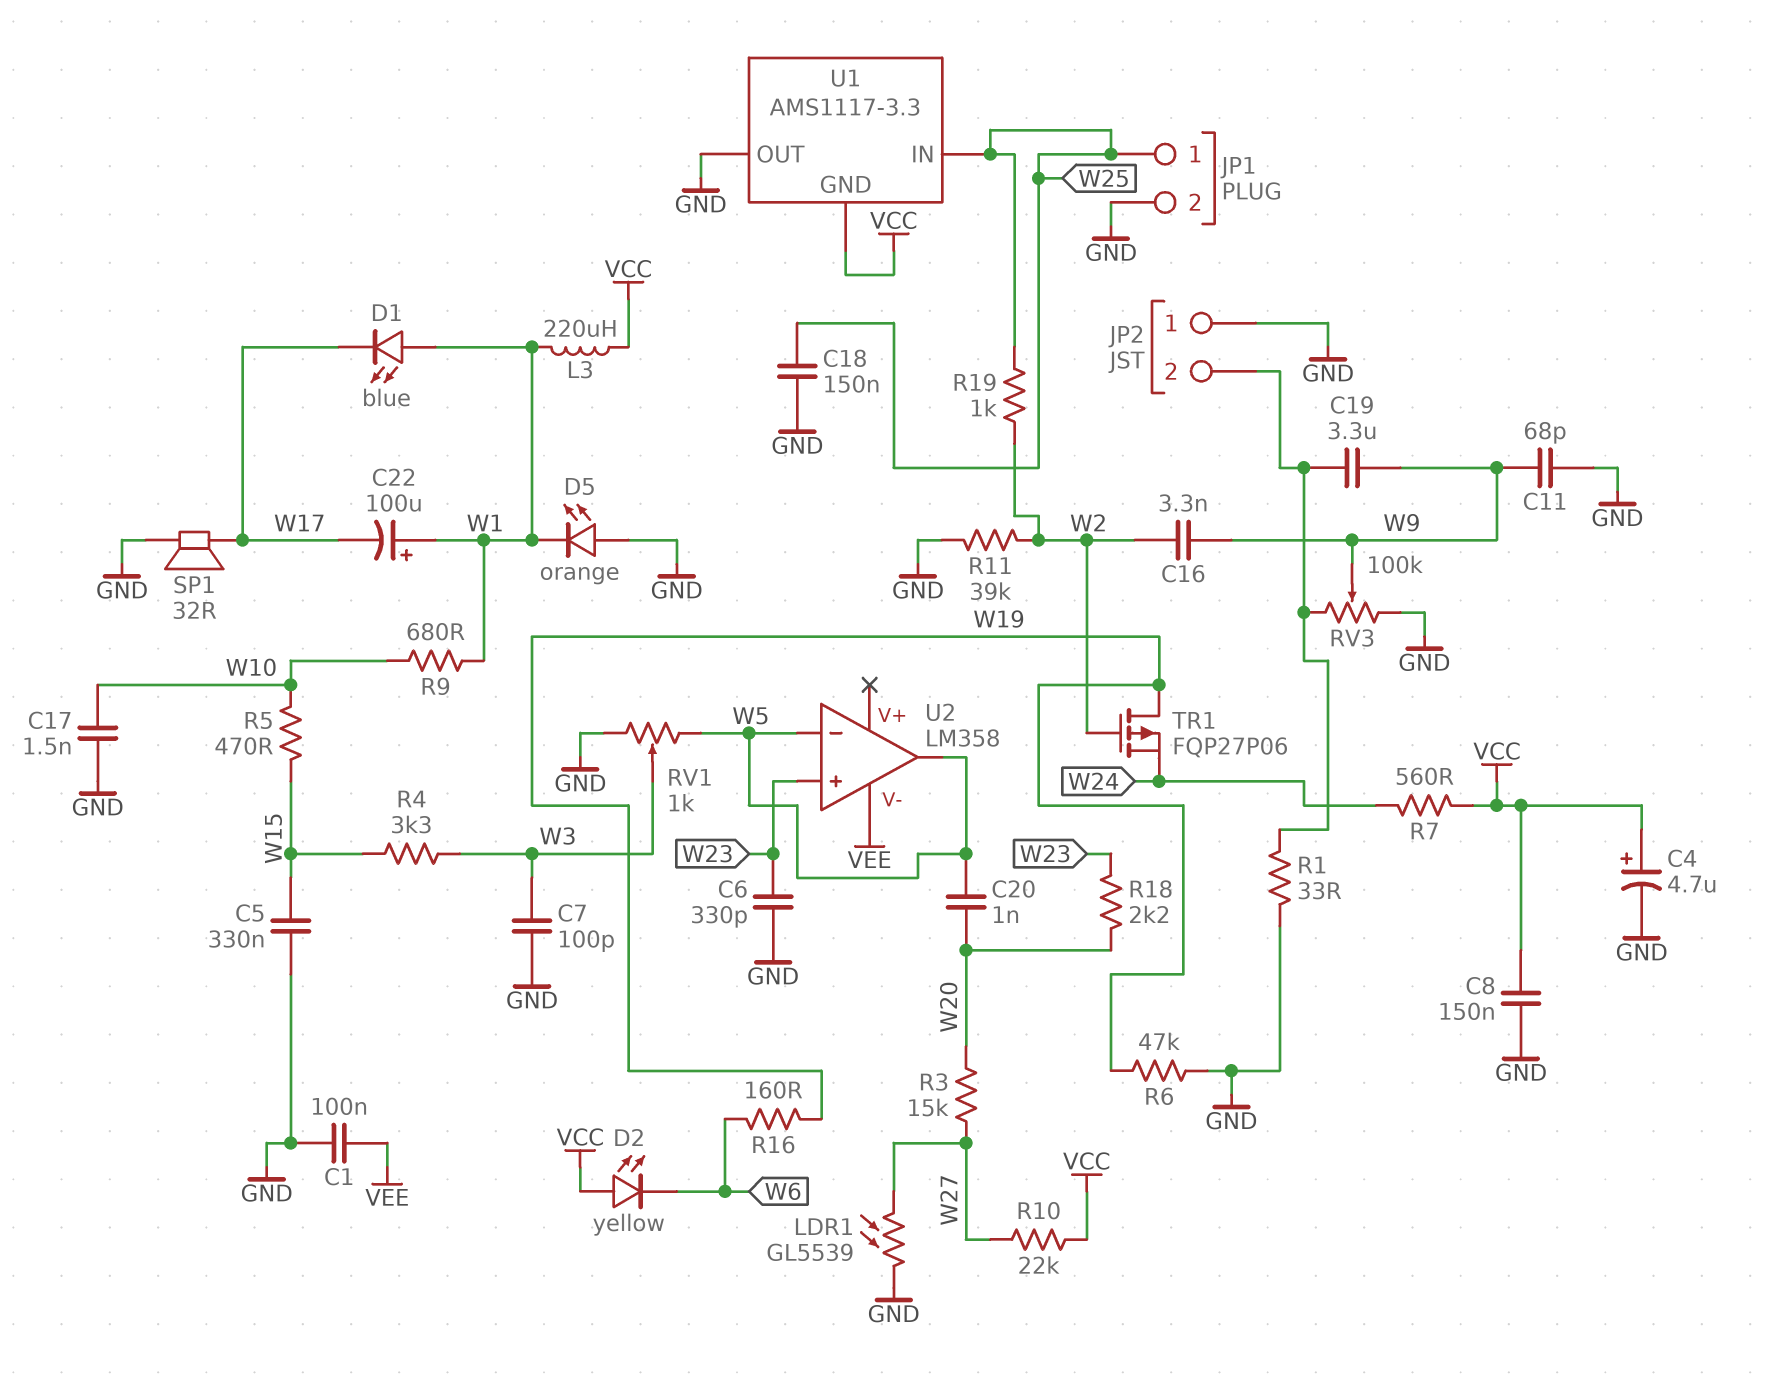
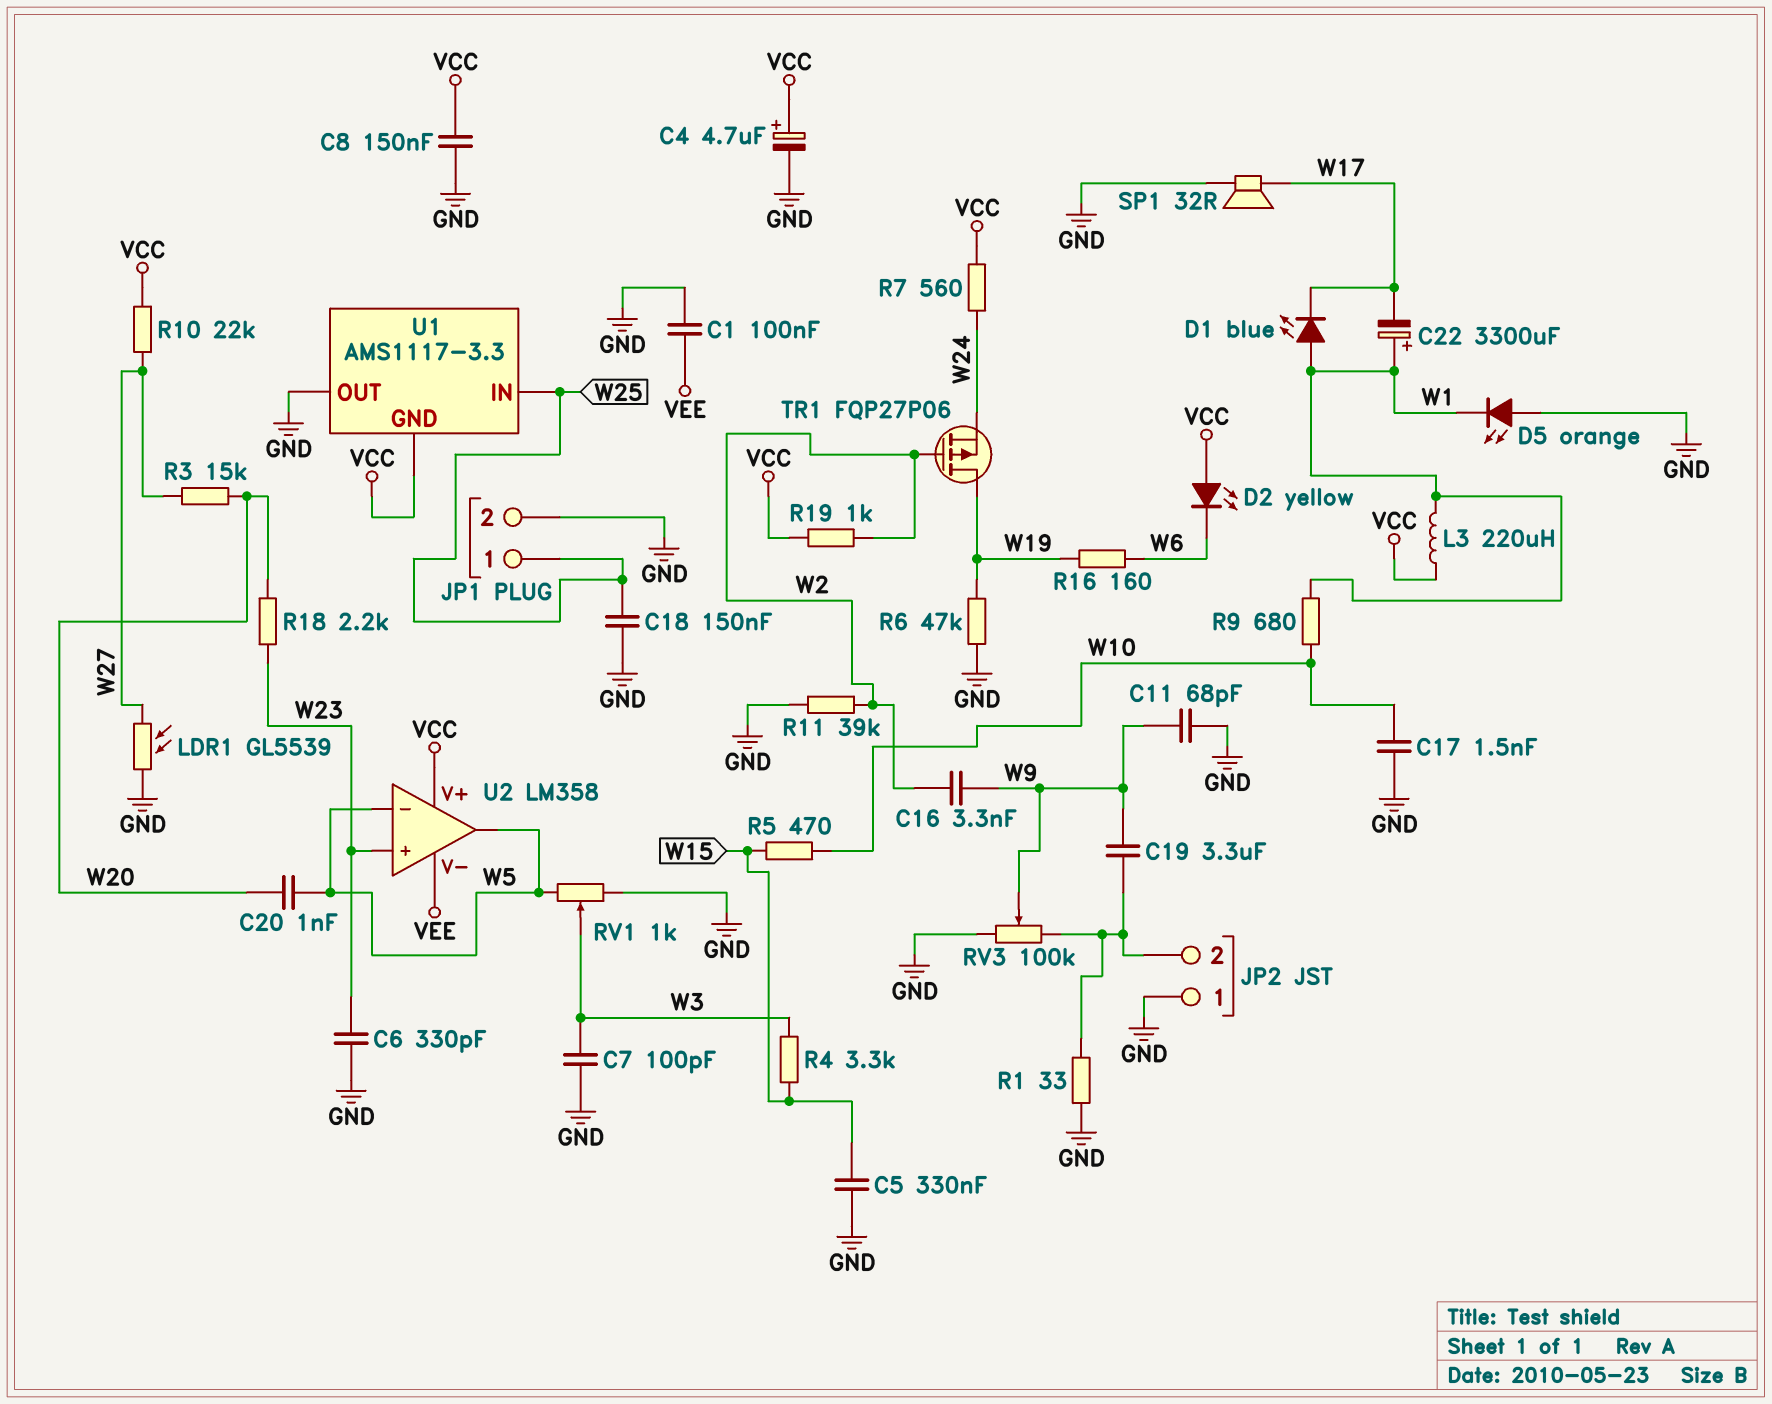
C22: 100uF (plus W1, minus W17) -> 3300uF (plus W1, minus W17)
R19: 1k (W2, W25) -> 1k (VCC, W2)
U2 pin V+: none -> VCC

